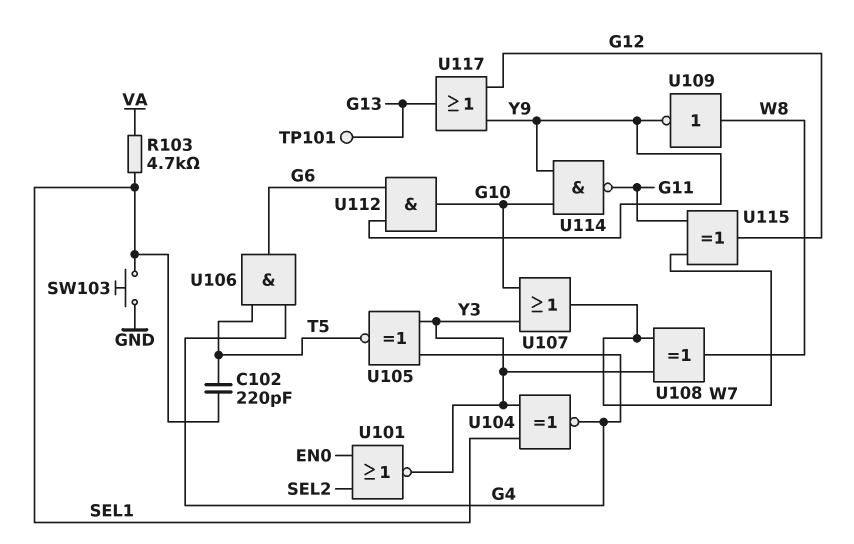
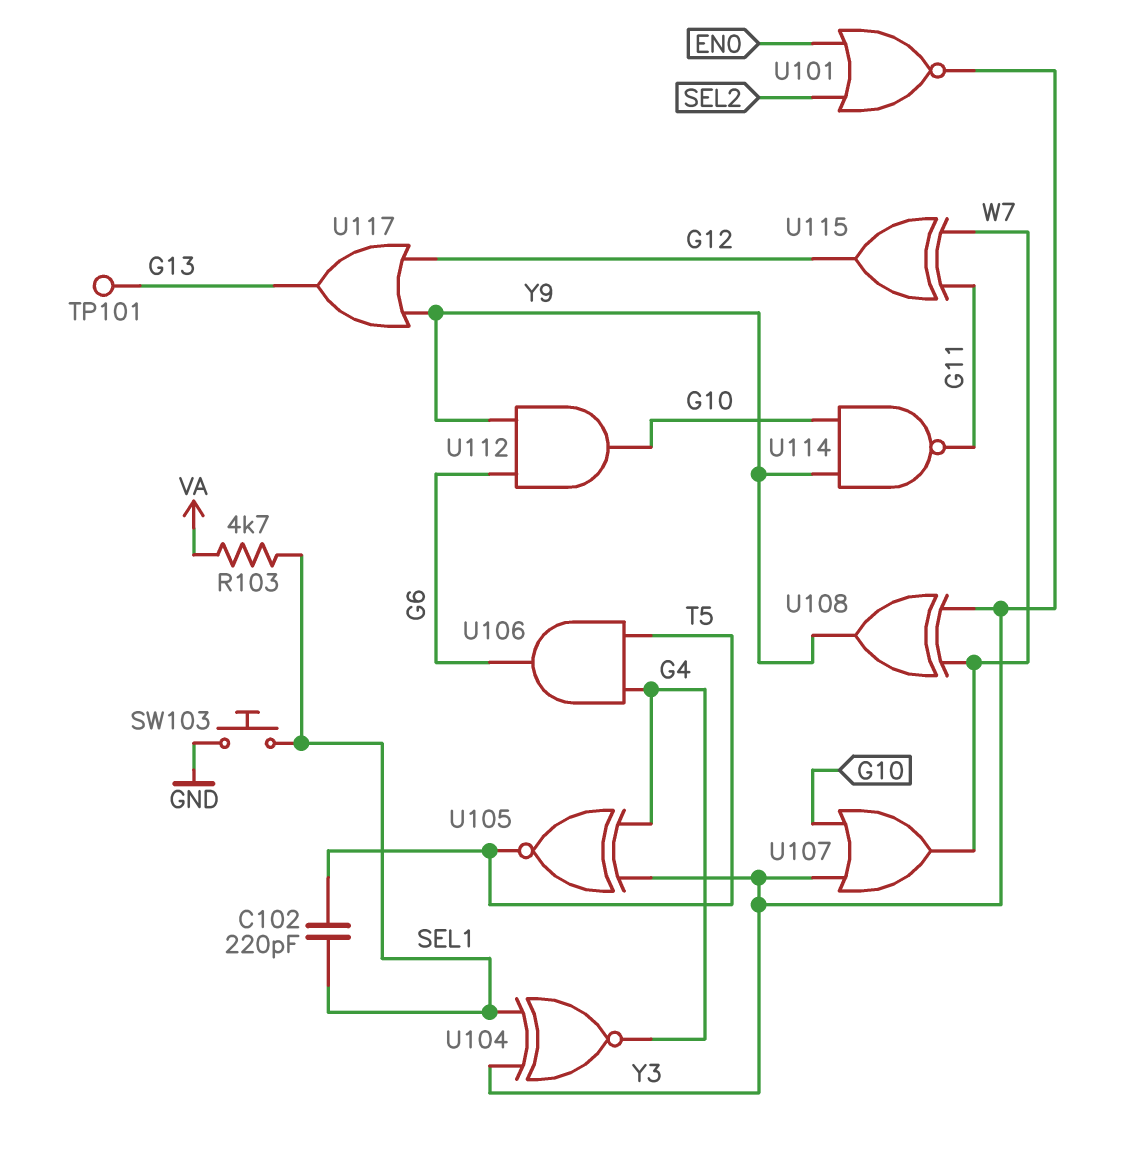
U108: XOR (in W7, in Y3, out W8) -> XOR (in W7, in Y3, out Y9)
U109: NOT (in W8, out Y9) -> none

